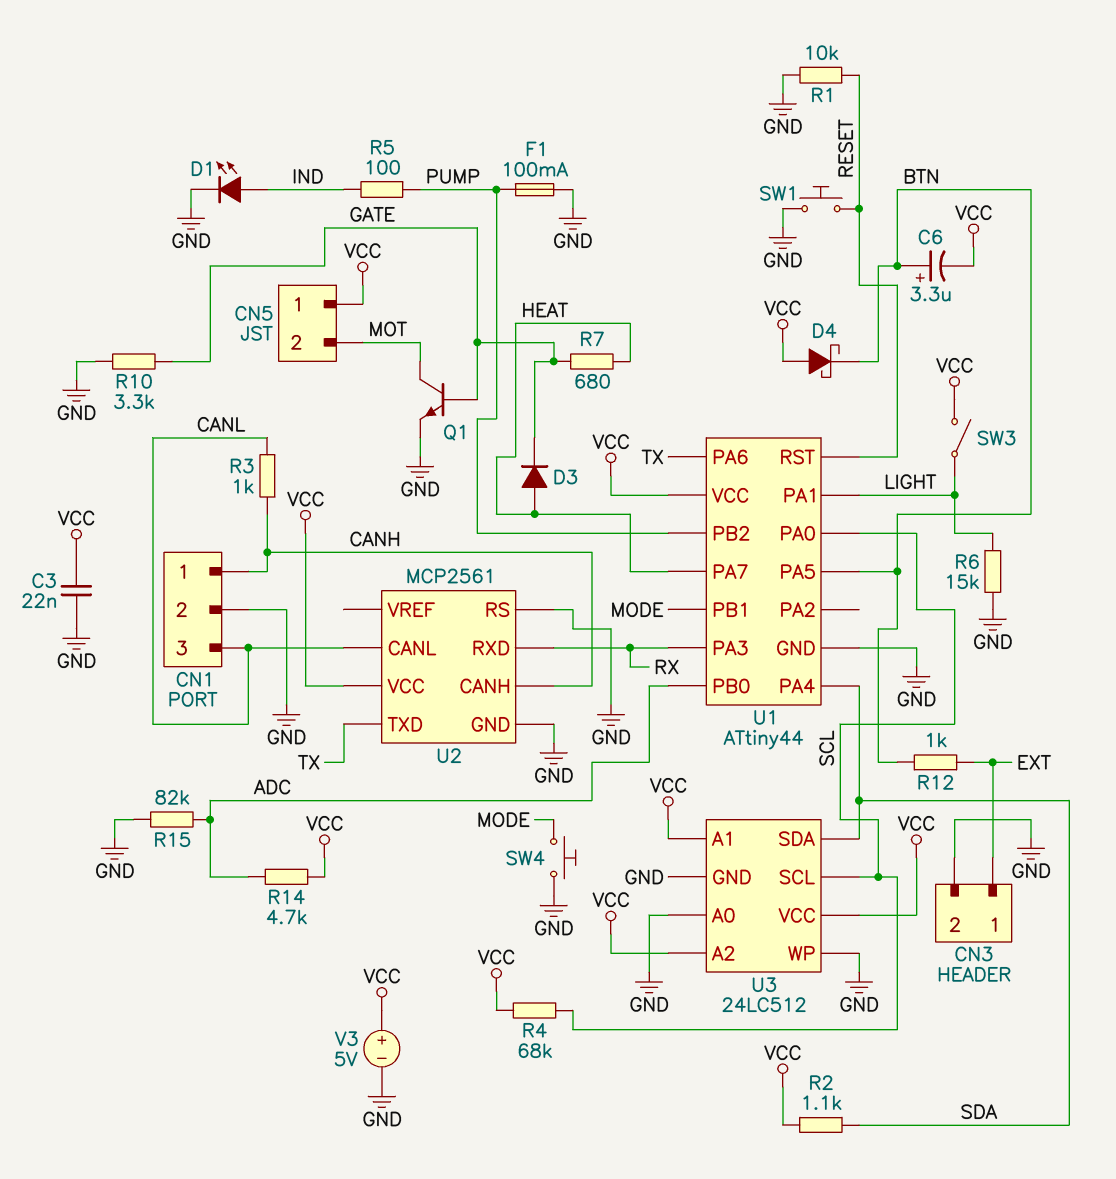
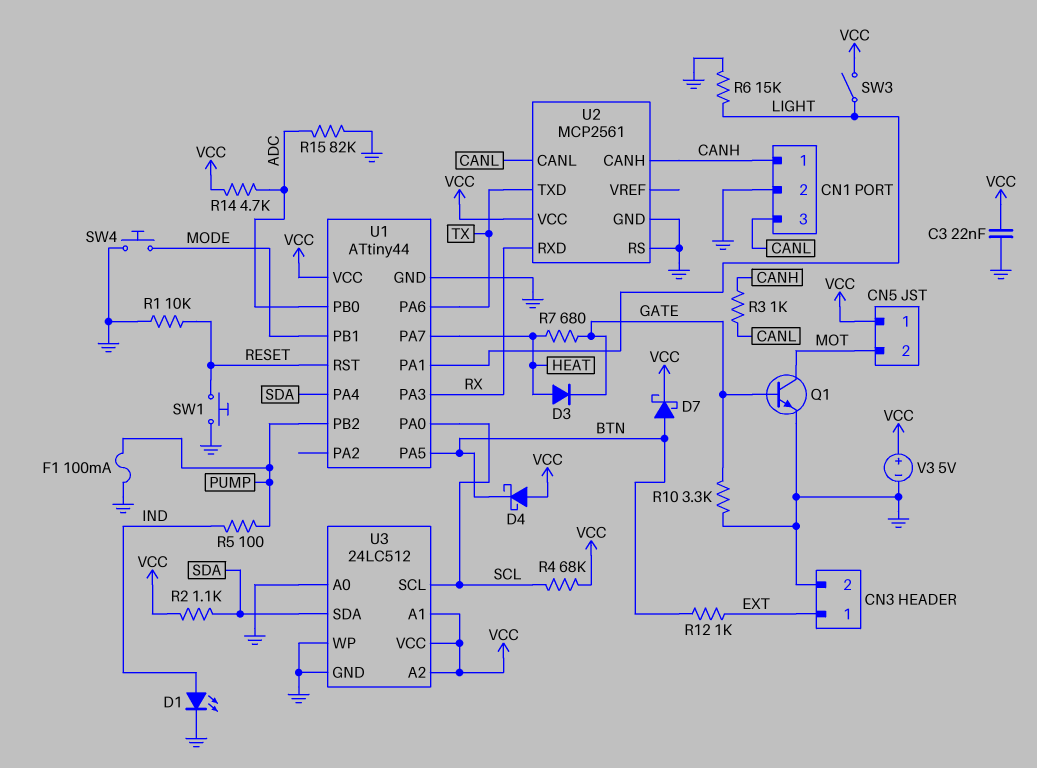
C6: 3.3uF (plus BTN, minus VCC) -> none
D7: none -> schottky (A BTN, K VCC)

